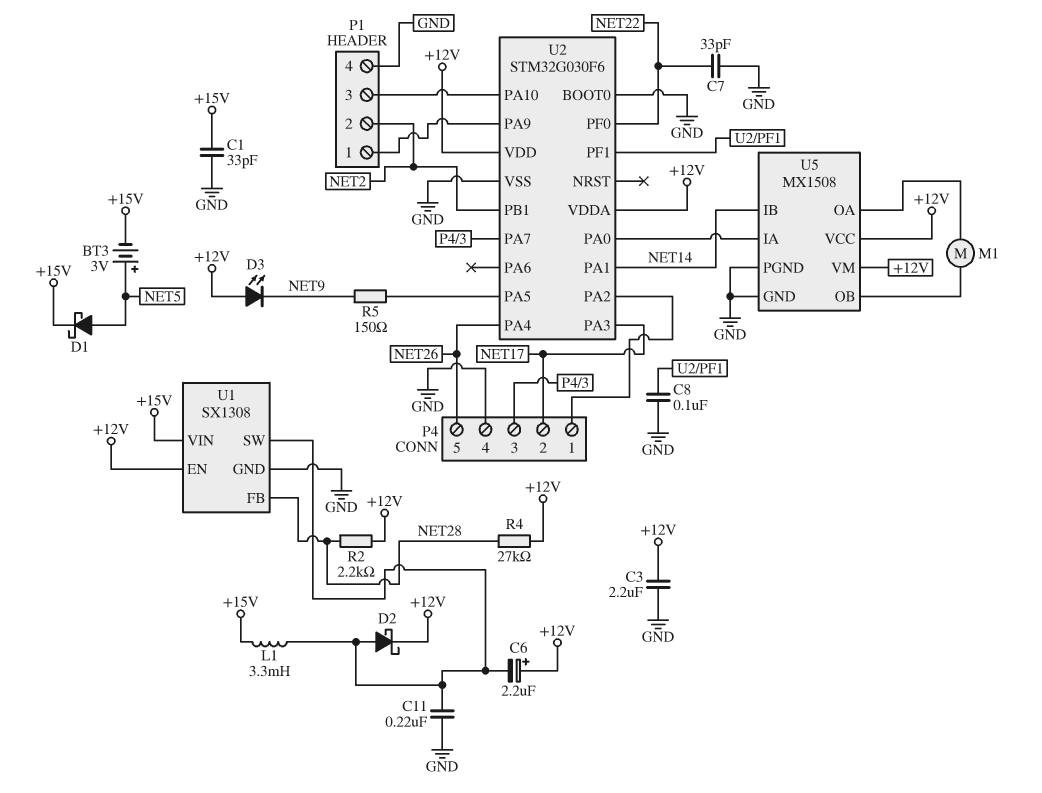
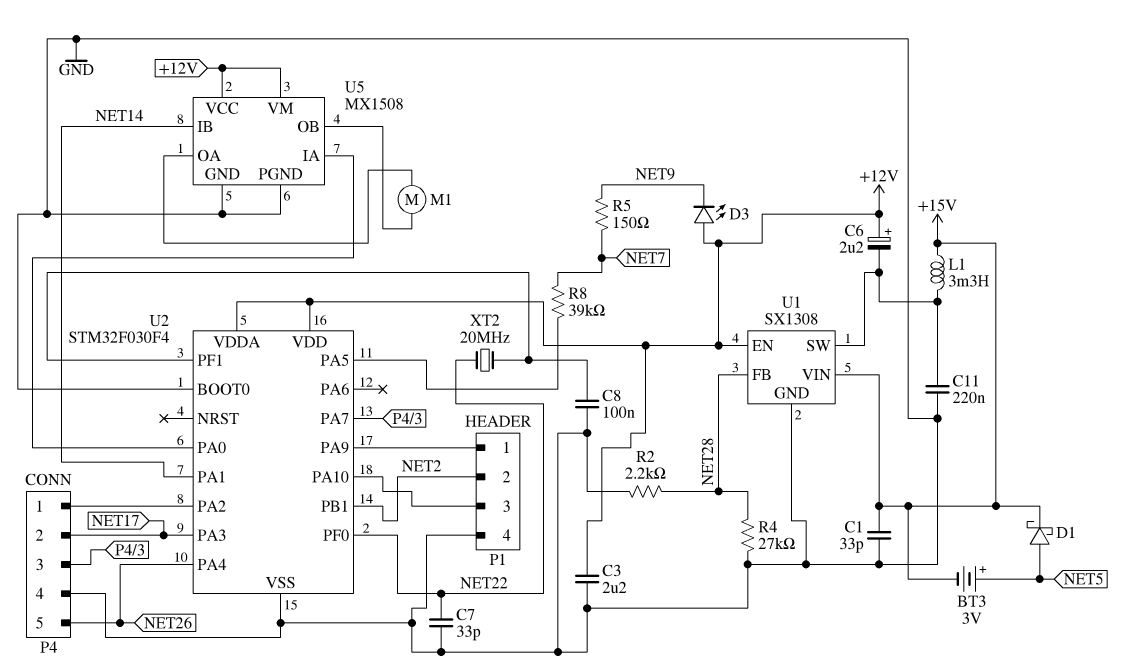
D2: schottky (A U1/SW, K +12V) -> none
R2: 2.2k (+12V, NET28) -> 2.2k (GND, NET28)
R4: 27k (+12V, NET28) -> 27k (GND, NET28)
R5: 150 (NET9, U2/PA5) -> 150 (NET7, NET9)
R8: none -> 39k (NET7, U2/PA5)
U2: STM32G030F6 -> STM32F030F4
XT2: none -> 20MHz (NET22, U2/PF1)

